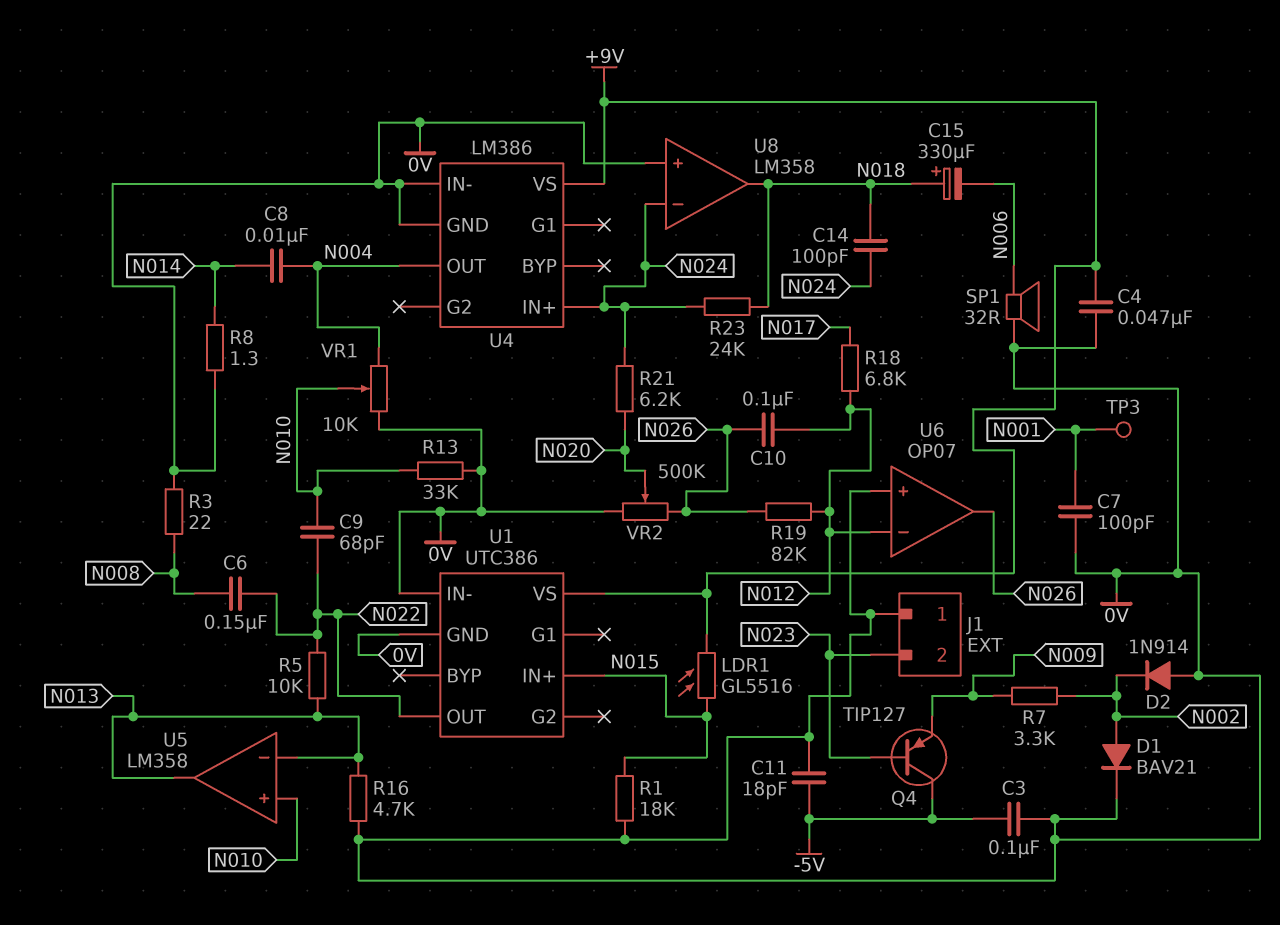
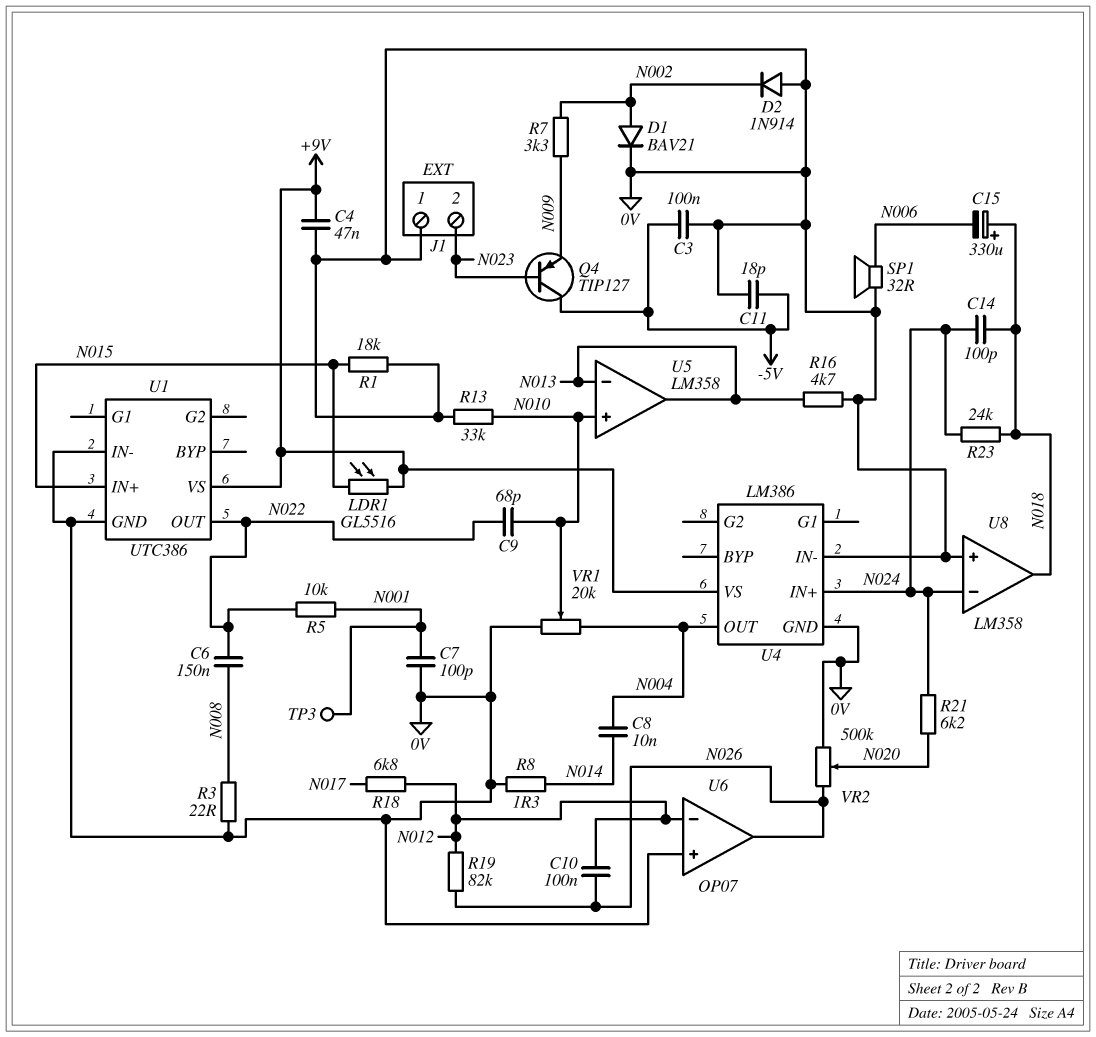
R5: 10k (N013, N022) -> 10k (N001, N022)
VR1: 10k (0V, N004, wiper N010) -> 20k (0V, N004, wiper N010)

